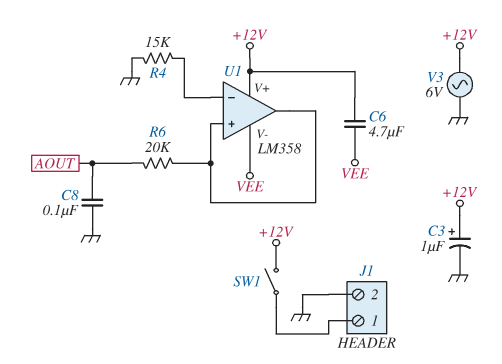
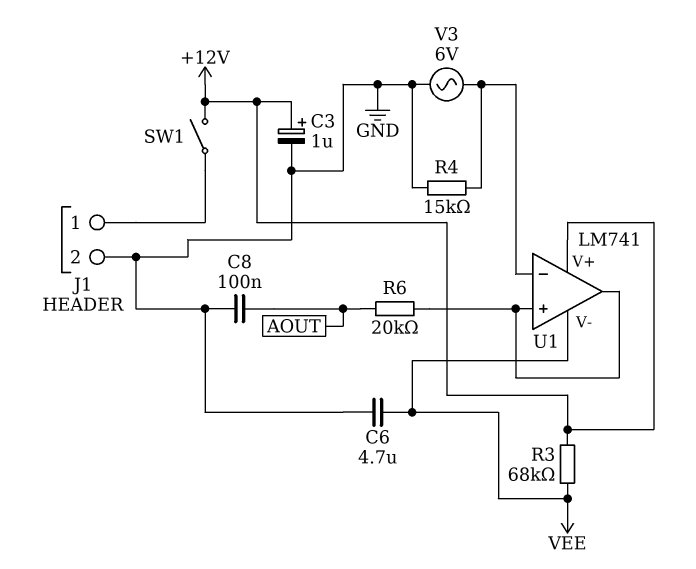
C6: 4.7uF (+12V, VEE) -> 4.7uF (GND, VEE)
R3: none -> 68k (+12V, VEE)
U1: LM358 -> LM741
V3: AC 6V (+12V, GND) -> AC 6V (GND, U1/in-)

